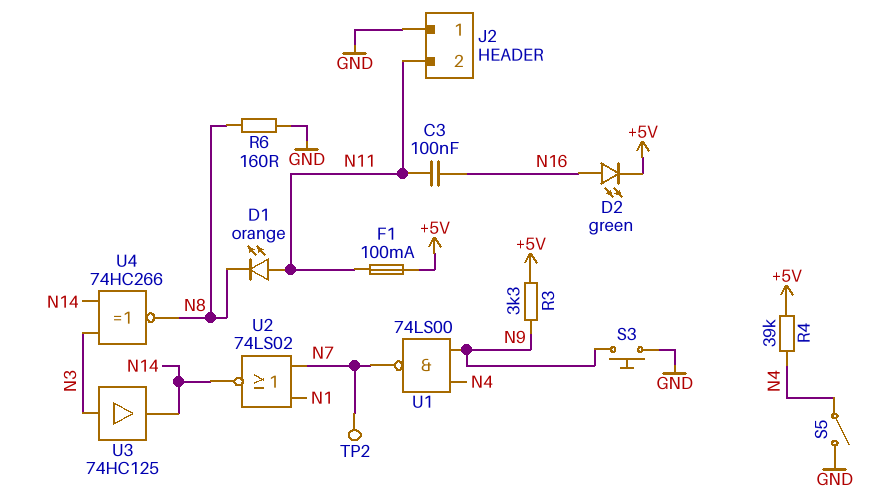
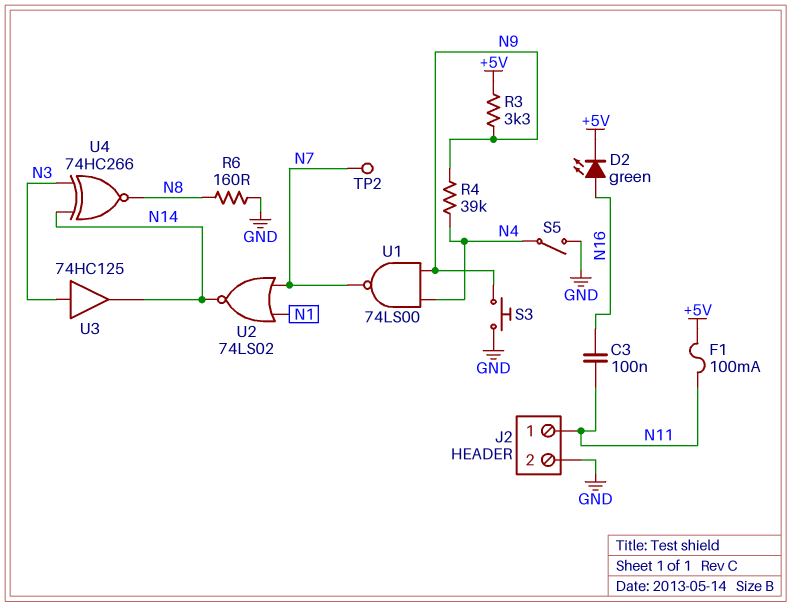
D1: LED orange (A N11, K N8) -> none
J2 pin 1: GND -> N11
J2 pin 2: N11 -> GND
R4: 39k (+5V, N4) -> 39k (N4, N9)

